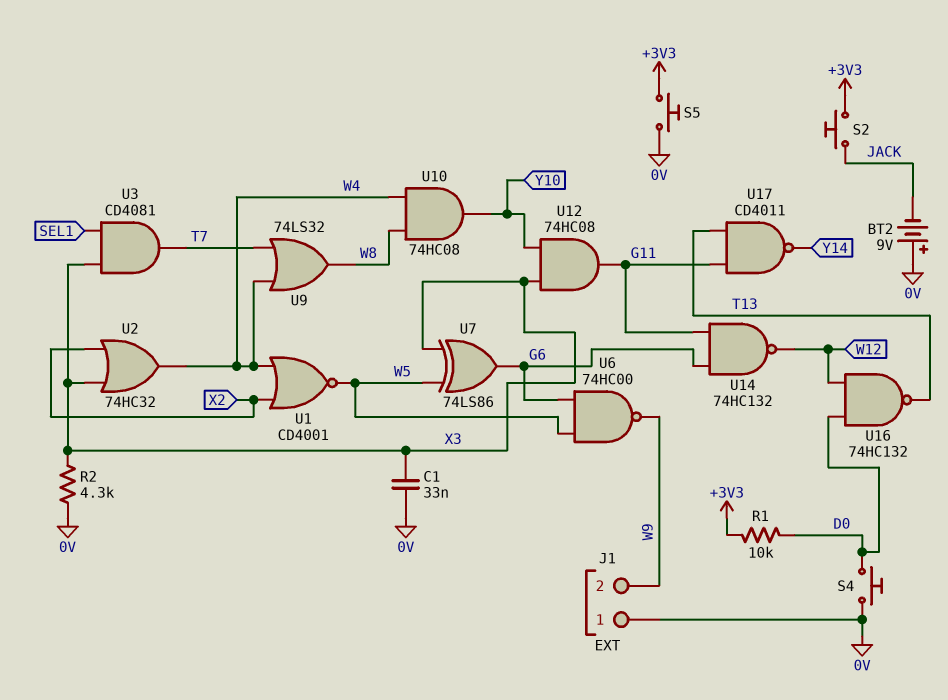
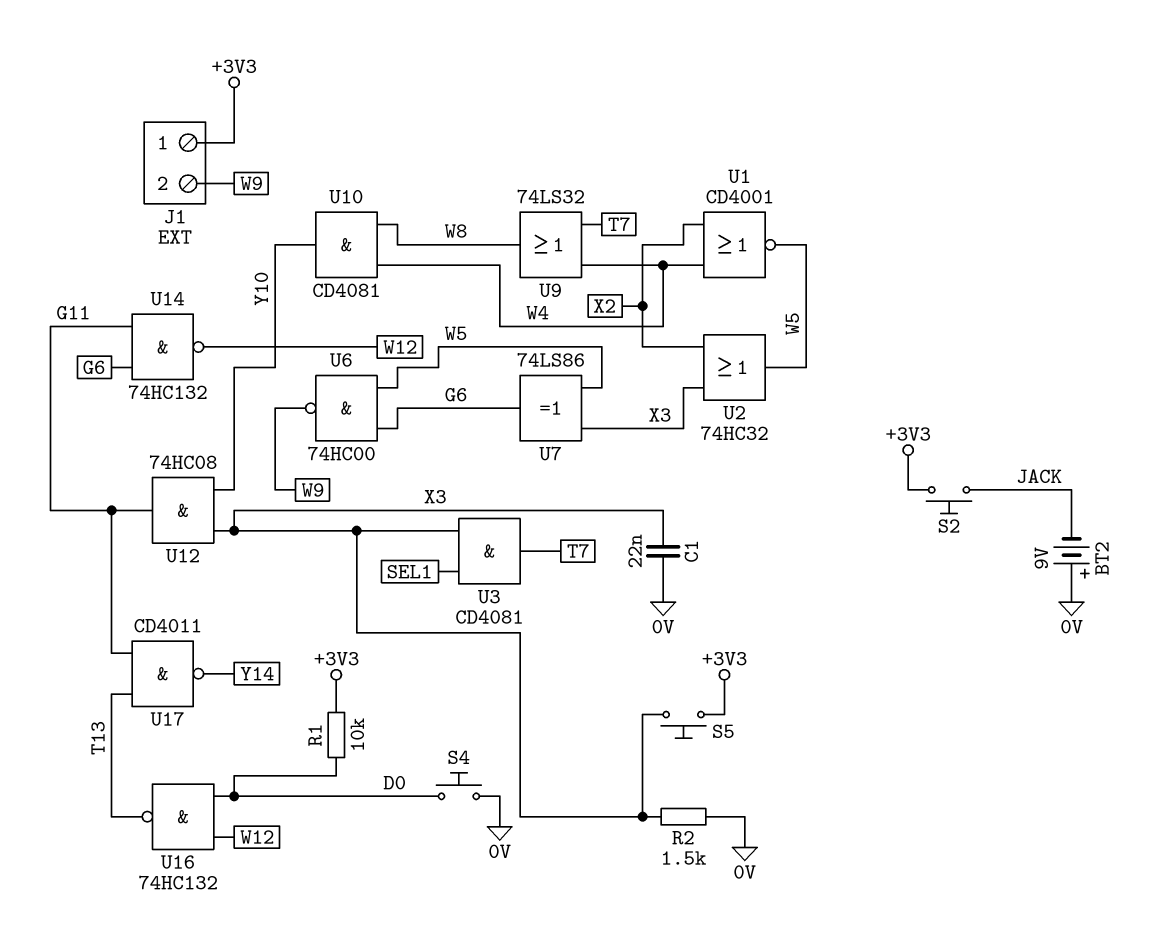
C1: 33nF (0V, X3) -> 22nF (0V, X3)
J1 pin 1: 0V -> +3V3
R2: 4.3k (0V, X3) -> 1.5k (0V, X3)
S5: button (+3V3, 0V) -> button (+3V3, X3)
U2: OR 74HC32 (in X2, in X3, out W4) -> OR 74HC32 (in X2, in X3, out W5)
U10: AND 74HC08 (in W4, in W8, out Y10) -> AND CD4081 (in W4, in W8, out Y10)

